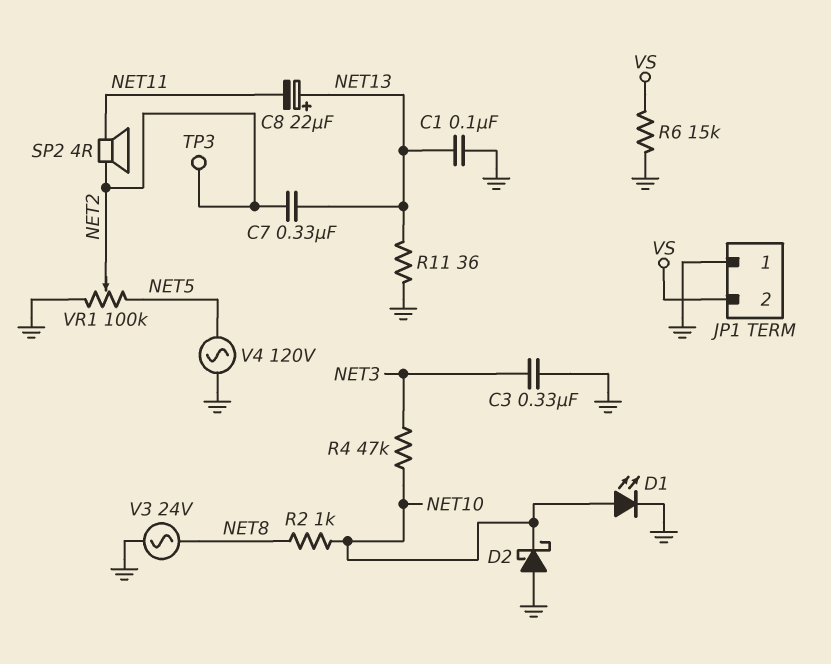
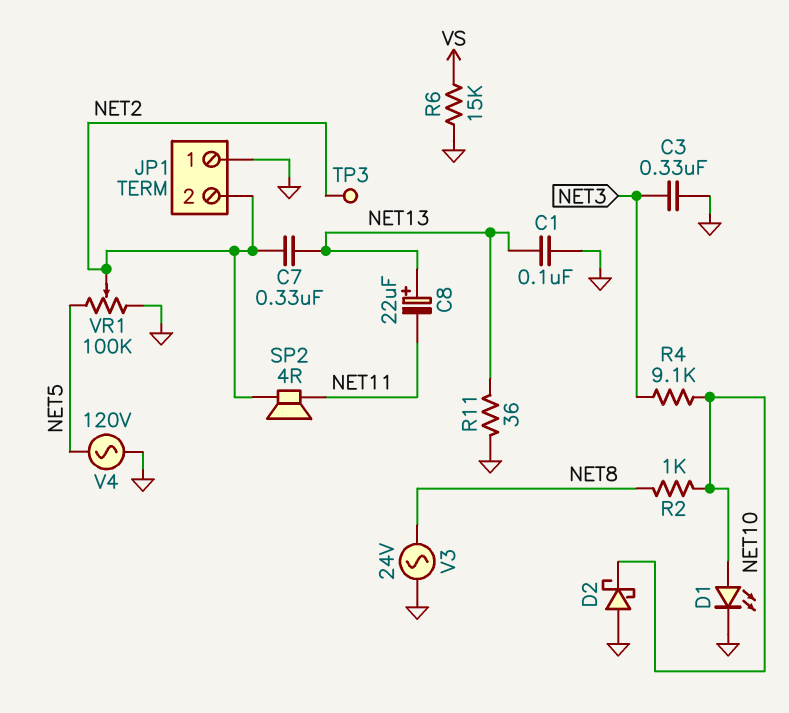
JP1 pin 2: VS -> NET2
R4: 47k (NET3, NET10) -> 9.1k (NET3, NET10)

